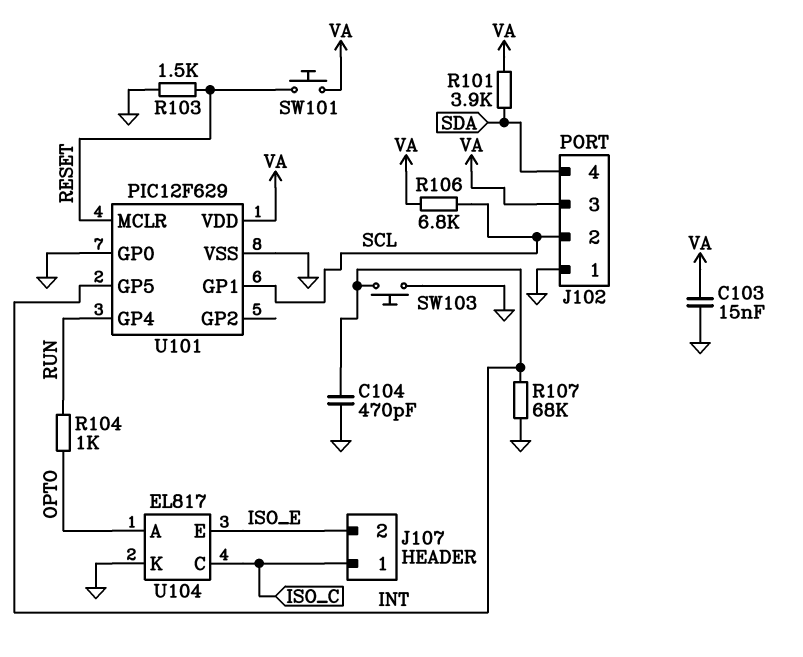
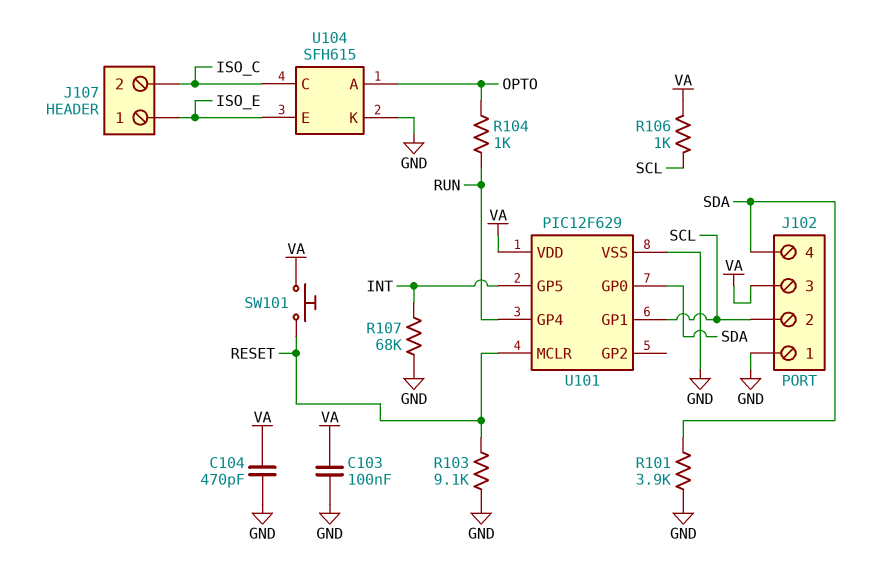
C103: 15nF (GND, VA) -> 100nF (GND, VA)
C104: 470pF (GND, INT) -> 470pF (GND, VA)
J107 pin 1: ISO_C -> ISO_E
J107 pin 2: ISO_E -> ISO_C
R101: 3.9k (SDA, VA) -> 3.9k (GND, SDA)
R103: 1.5k (GND, RESET) -> 9.1k (GND, RESET)
R106: 6.8k (SCL, VA) -> 1k (SCL, VA)
SW103: button (GND, INT) -> none
U101 pin GP0: GND -> SDA
U104: EL817 -> SFH615

